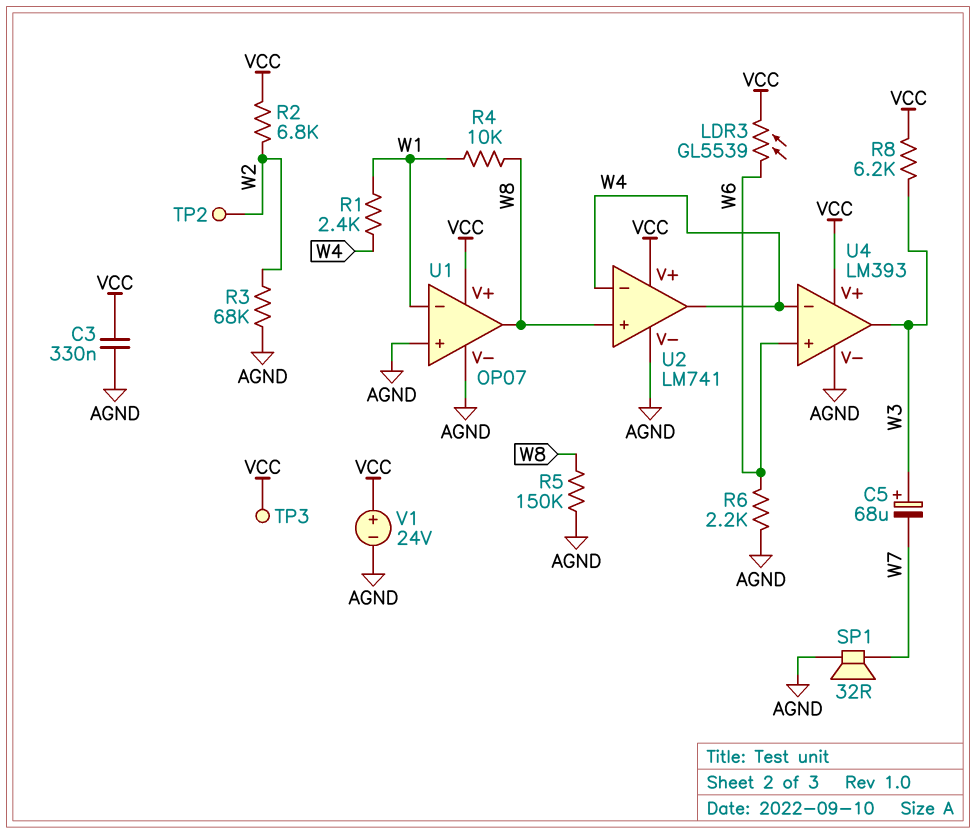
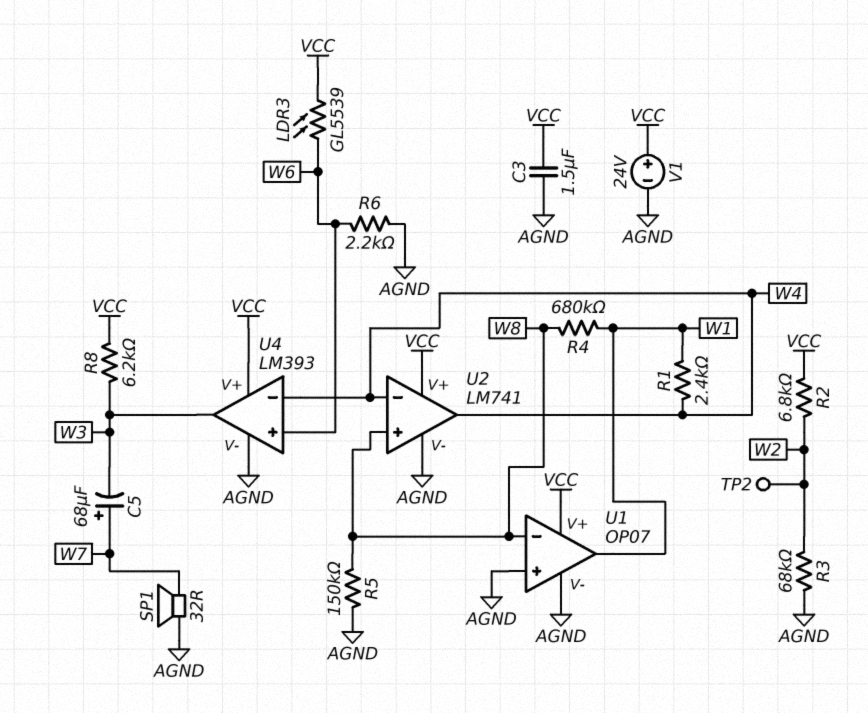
C3: 330nF (AGND, VCC) -> 1.5uF (AGND, VCC)
C5: 68uF (plus W3, minus W7) -> 68uF (plus W7, minus W3)
R4: 10k (W1, W8) -> 680k (W1, W8)
TP3: test point (VCC) -> none
U1 pin in-: W1 -> W8
U1 pin out: W8 -> W1

